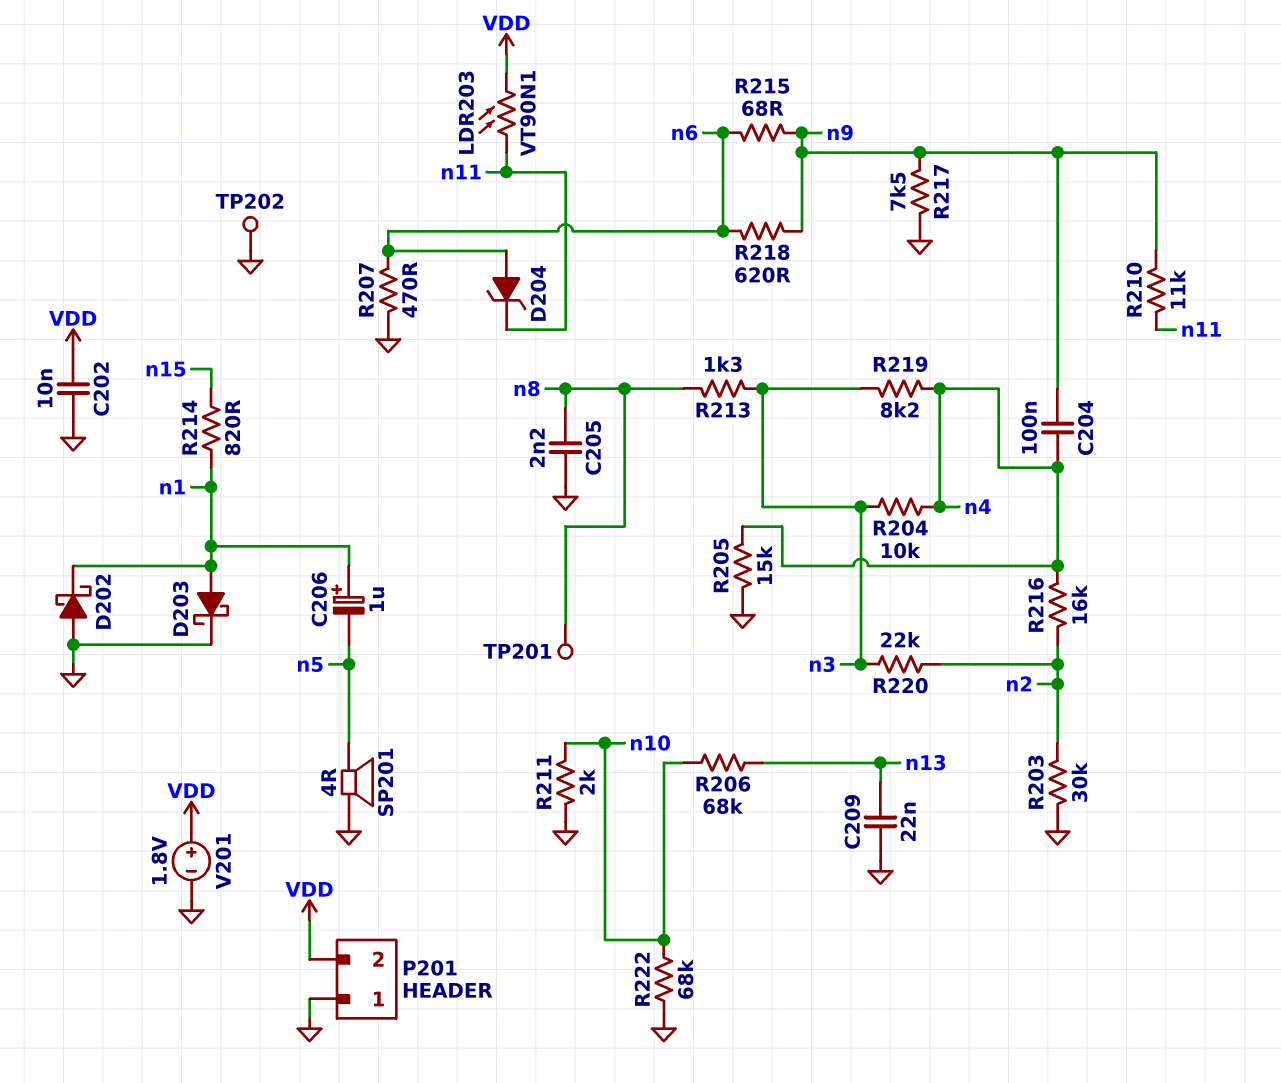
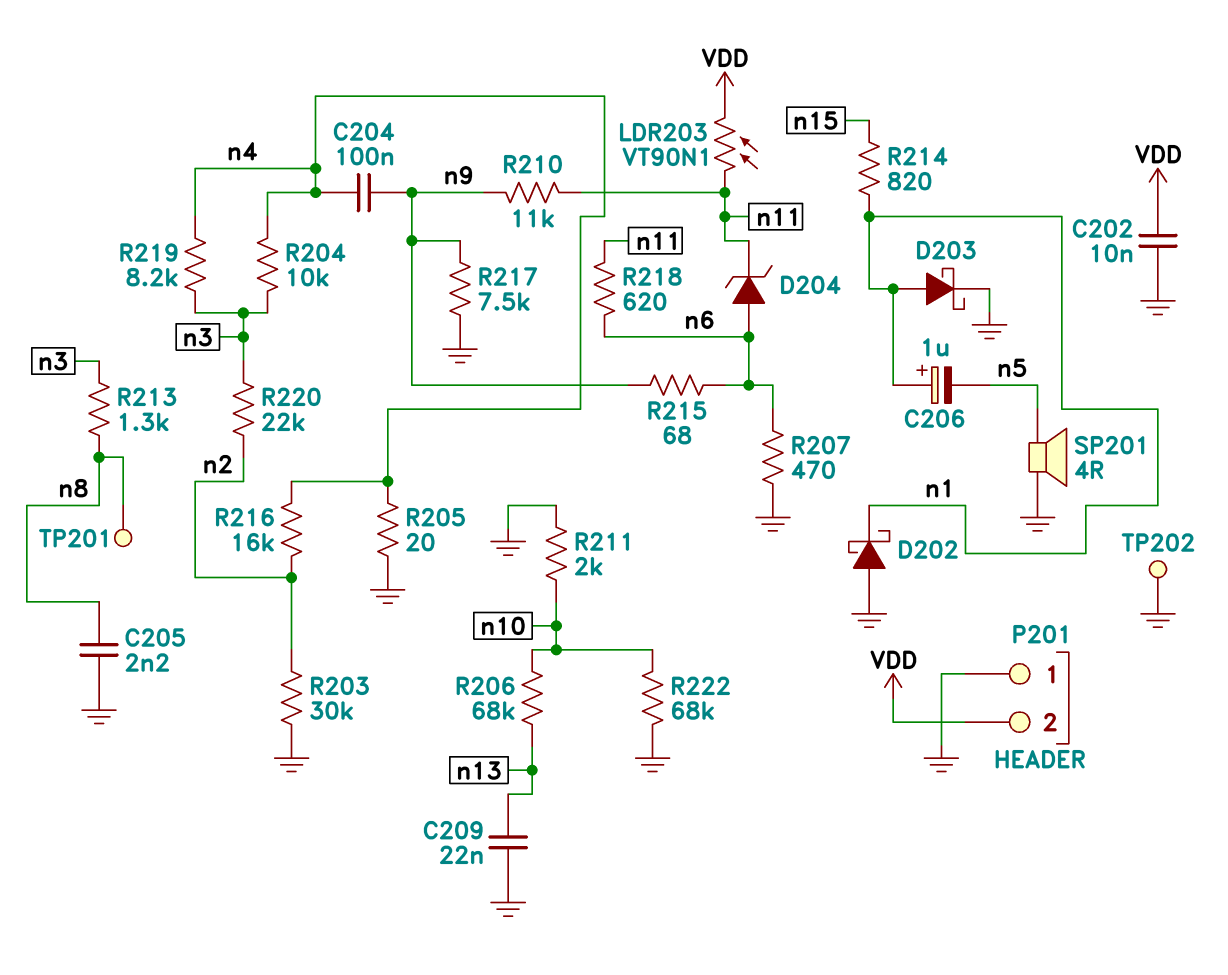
R205: 15k (GND, n4) -> 20 (GND, n4)
R218: 620 (n6, n9) -> 620 (n6, n11)
V201: 1.8V (plus VDD, minus GND) -> none

